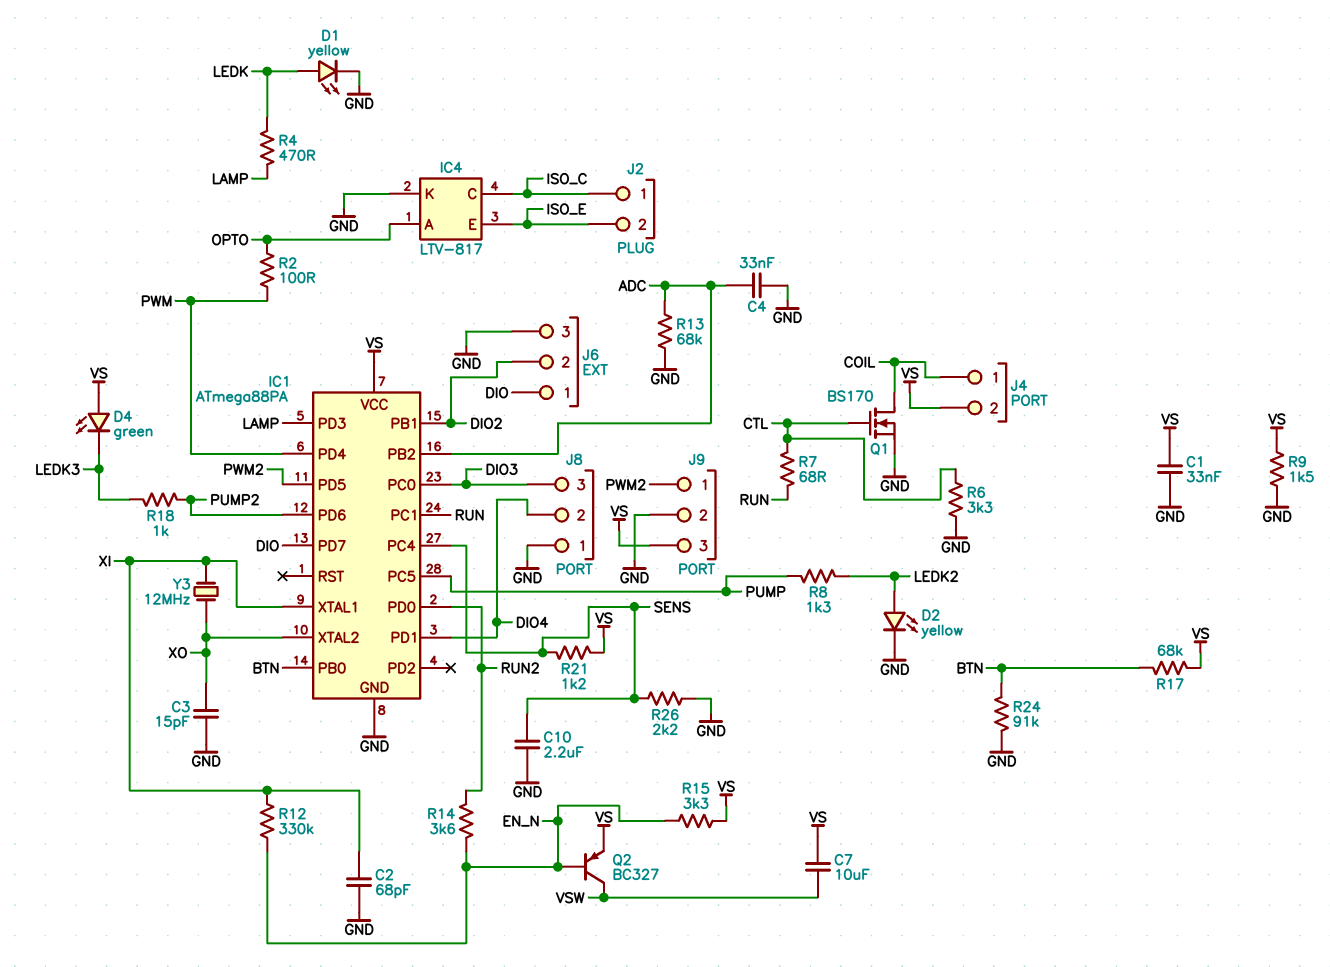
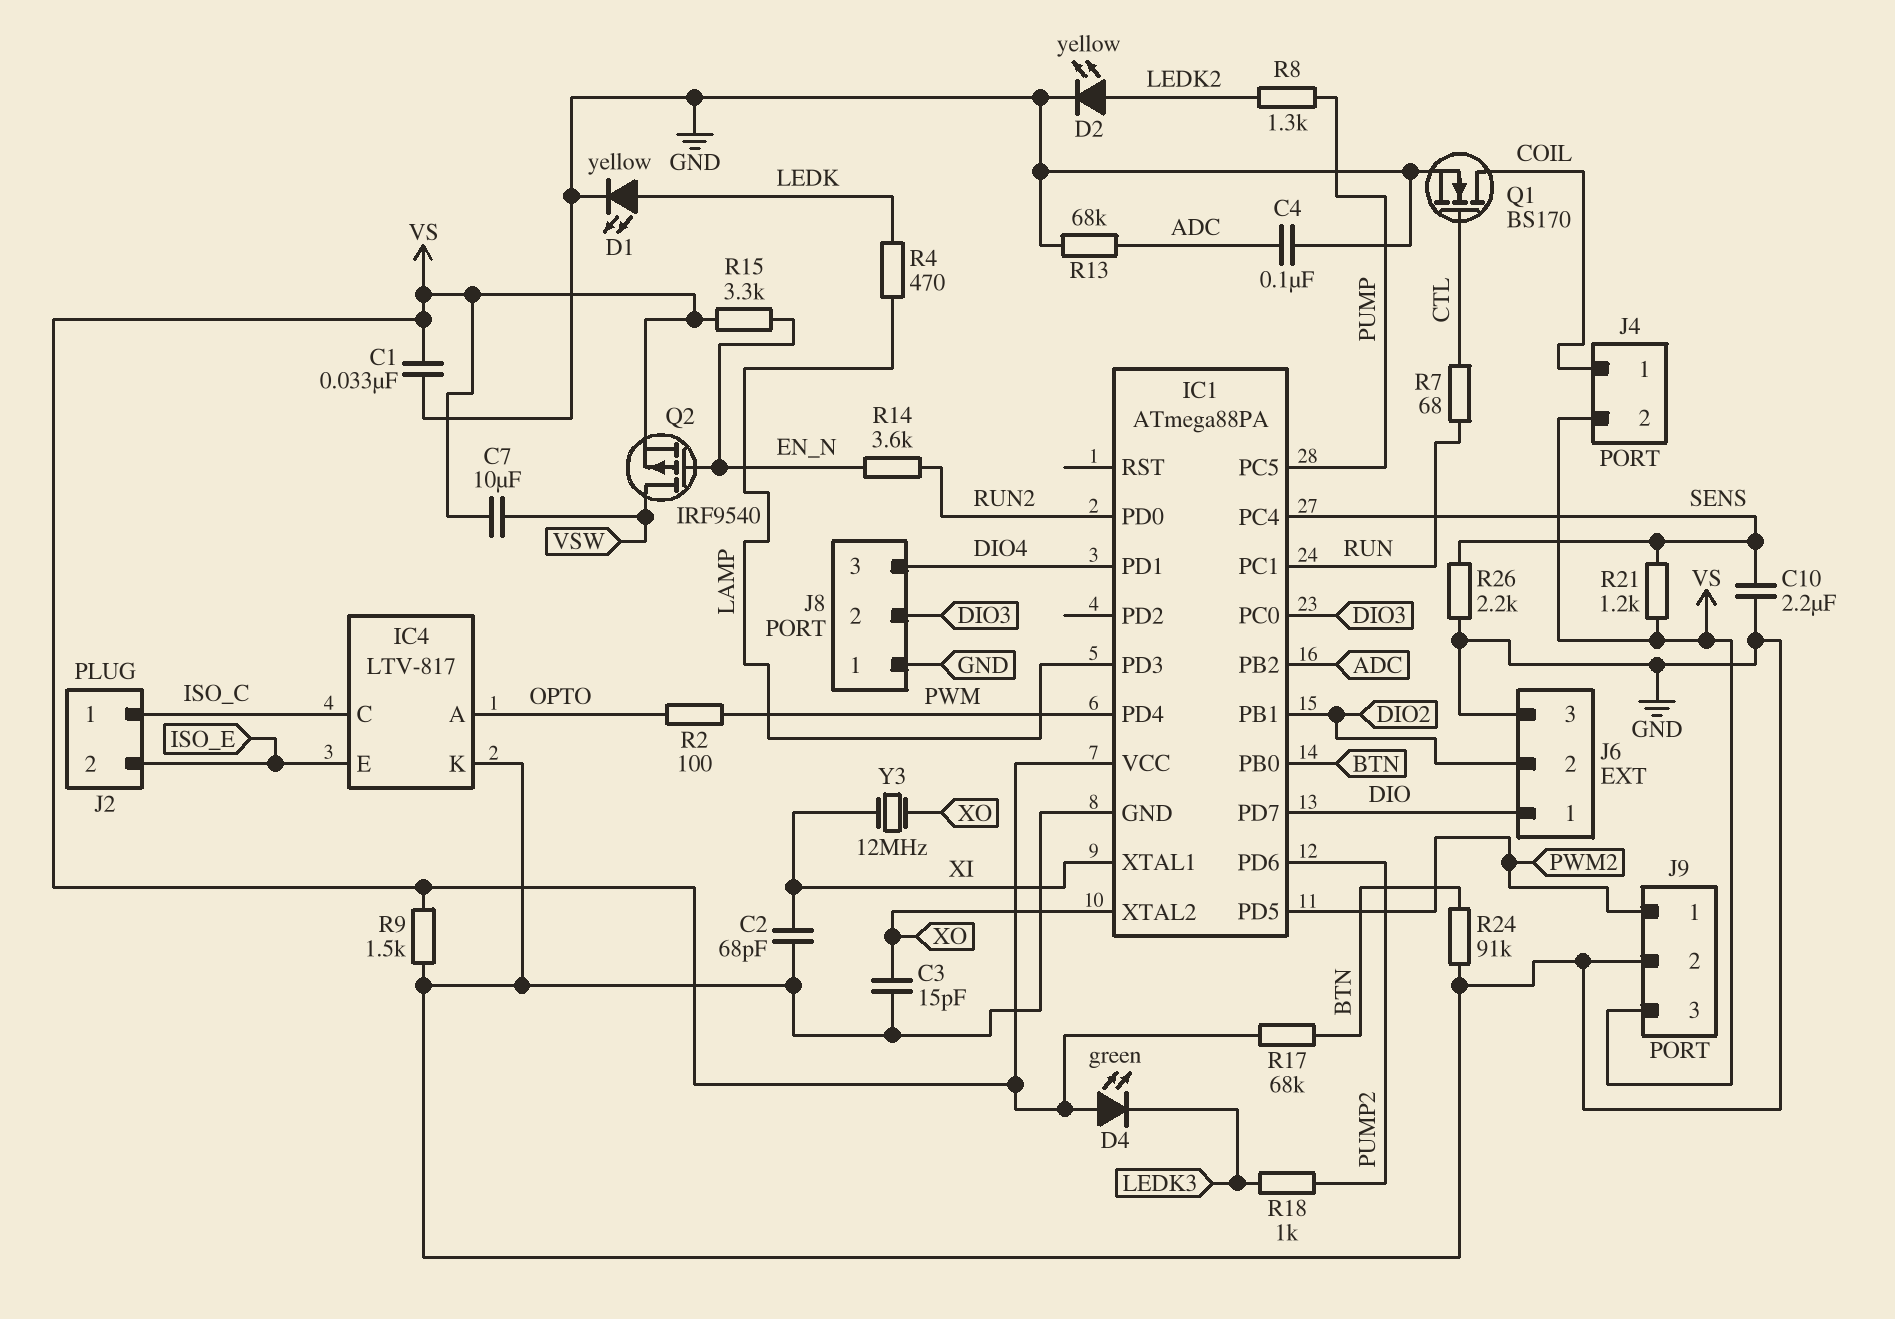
C4: 33nF (ADC, GND) -> 100nF (ADC, GND)
J8 pin 2: DIO4 -> DIO3
J8 pin 3: DIO3 -> DIO4
Q2: PNP BC327 (B EN_N, C VSW, E VS) -> PMOS IRF9540 (G EN_N, D VSW, S VS)
R6: 3.3k (CTL, GND) -> none
R12: 330k (EN_N, XI) -> none

